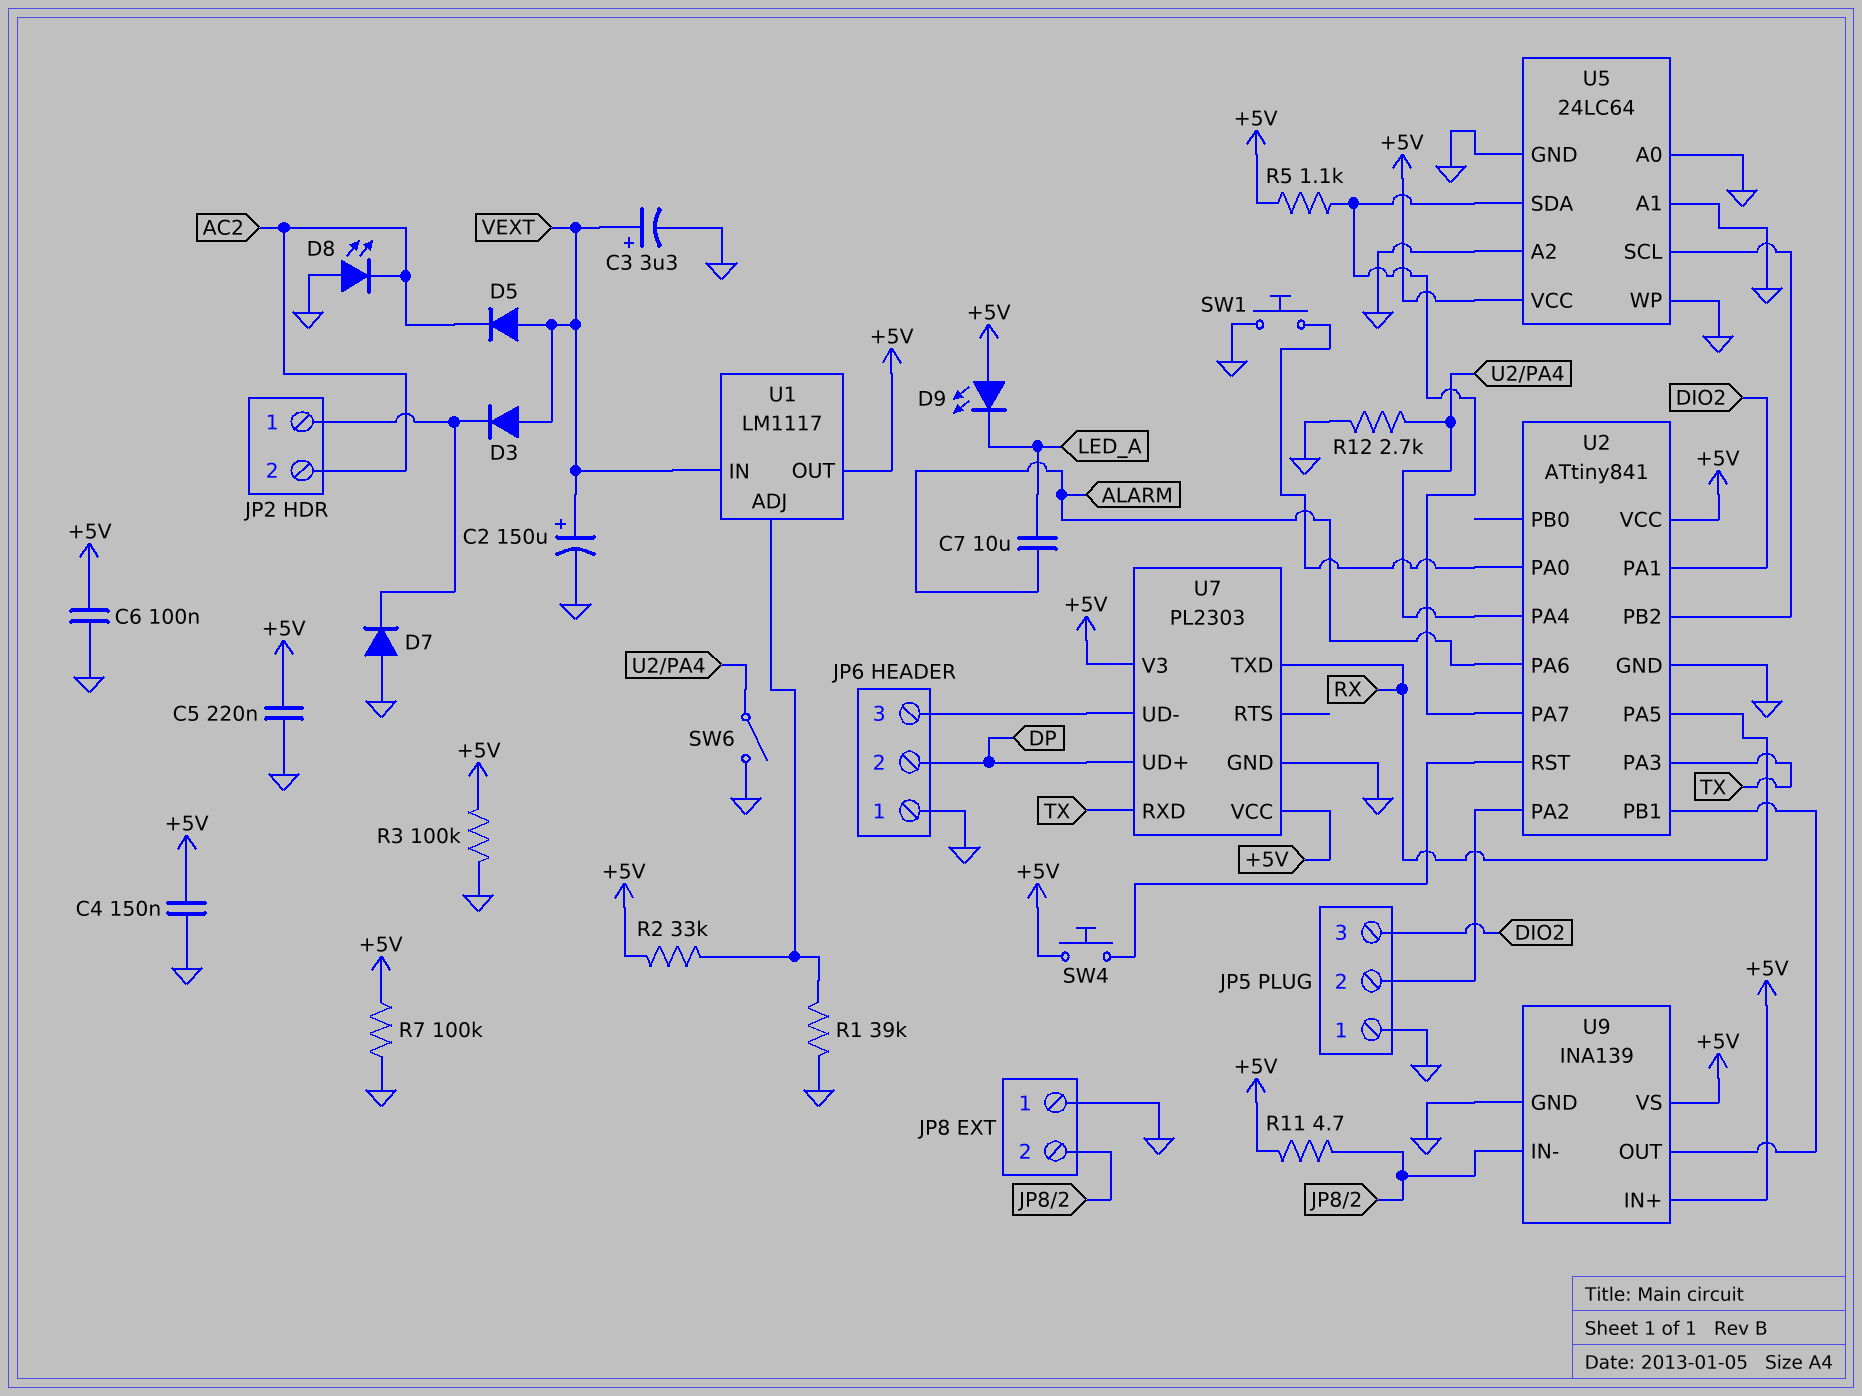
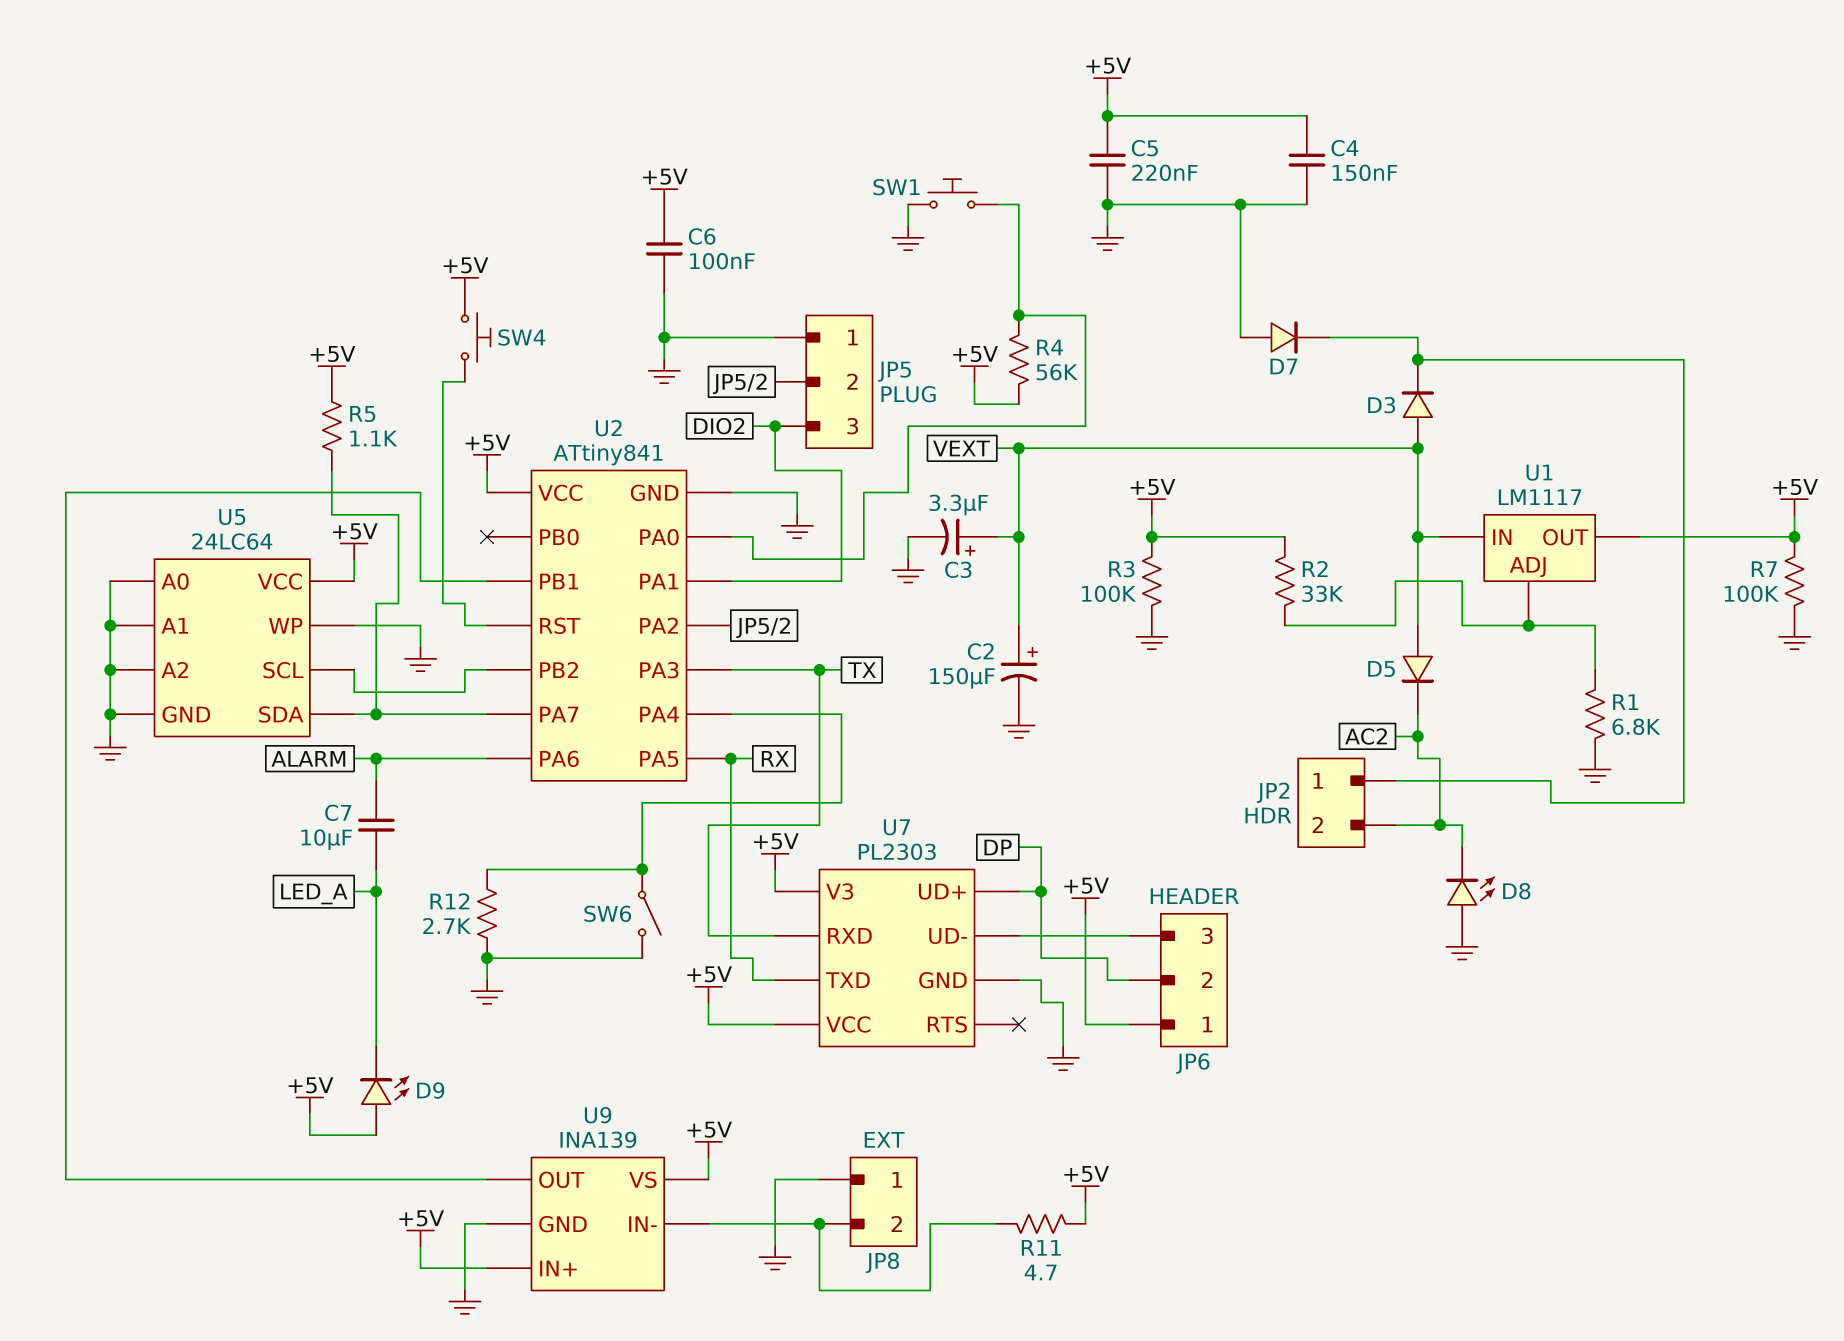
JP6 pin 1: GND -> +5V
R1: 39k (GND, U1/ADJ) -> 6.8k (GND, U1/ADJ)
R4: none -> 56k (+5V, U2/PA0)

